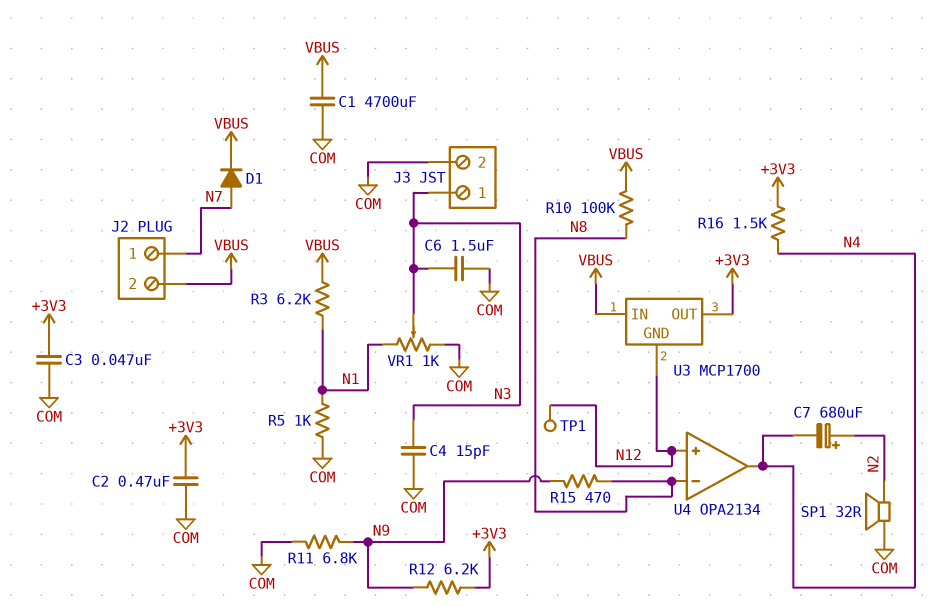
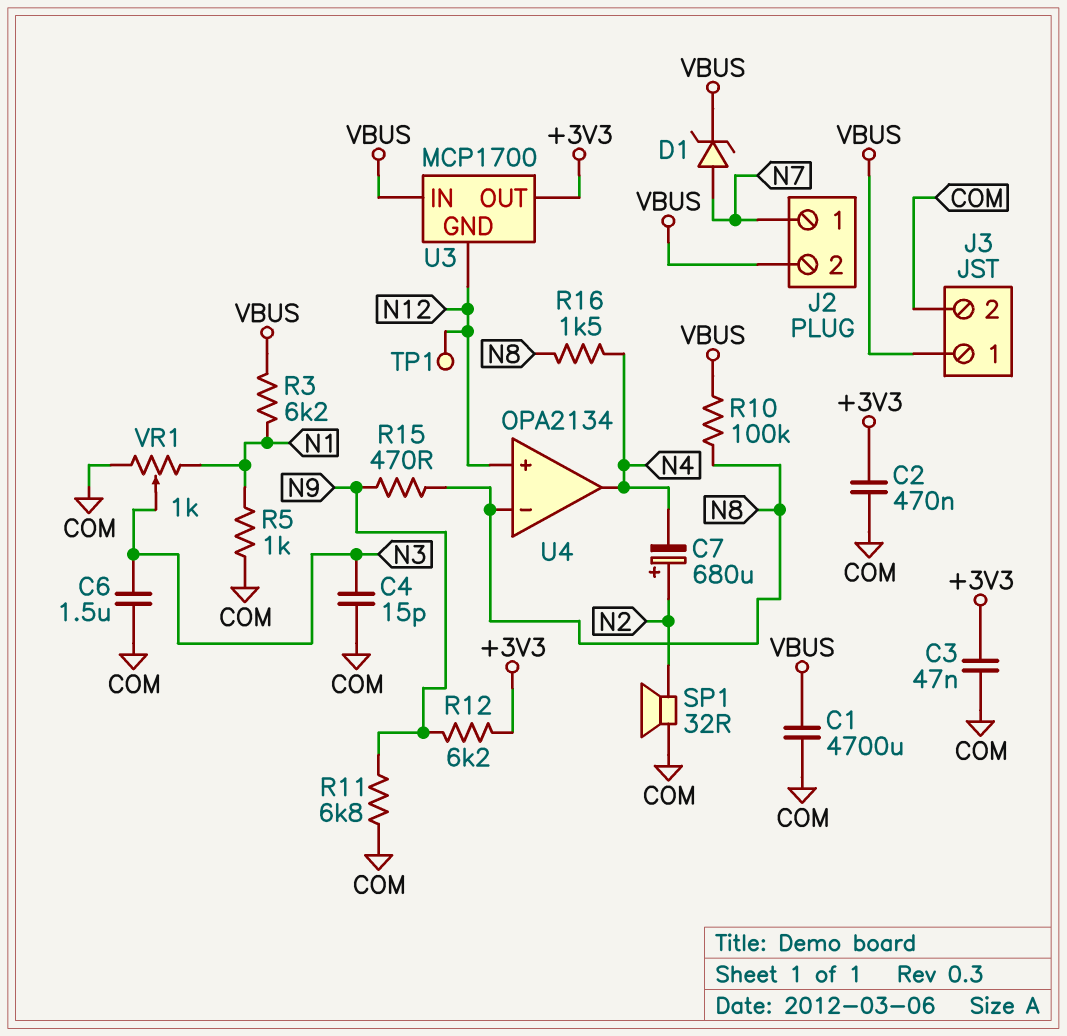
D1: diode (A N7, K VBUS) -> zener (A N7, K VBUS)
J3 pin 1: N3 -> VBUS
R16: 1.5k (+3V3, N4) -> 1.5k (N4, N8)

